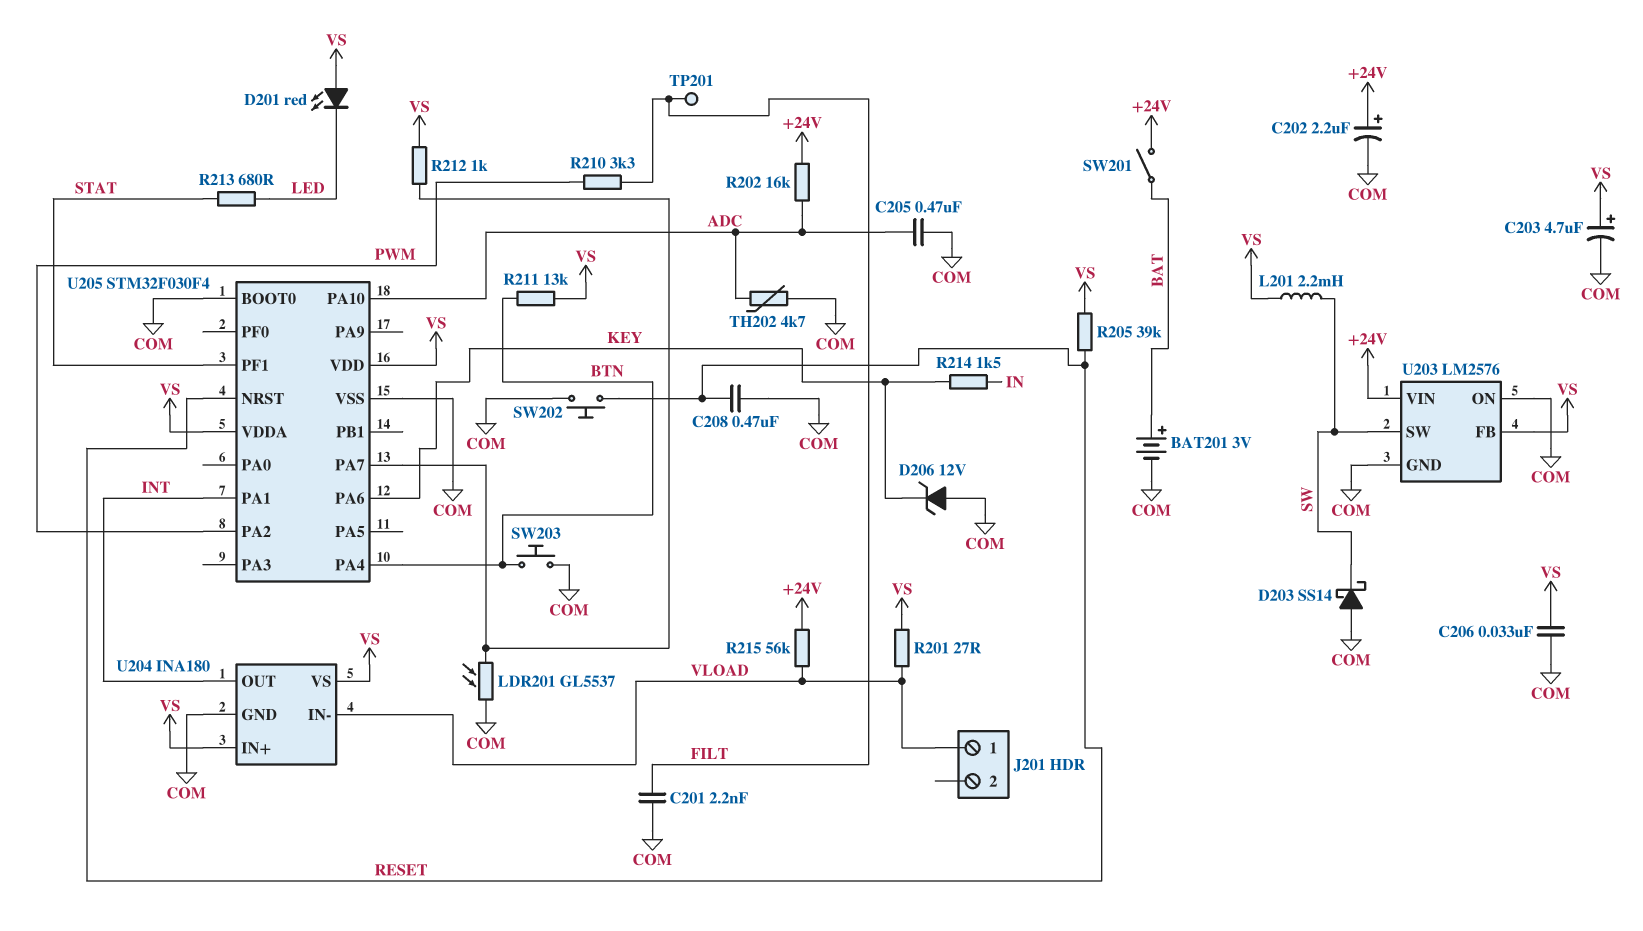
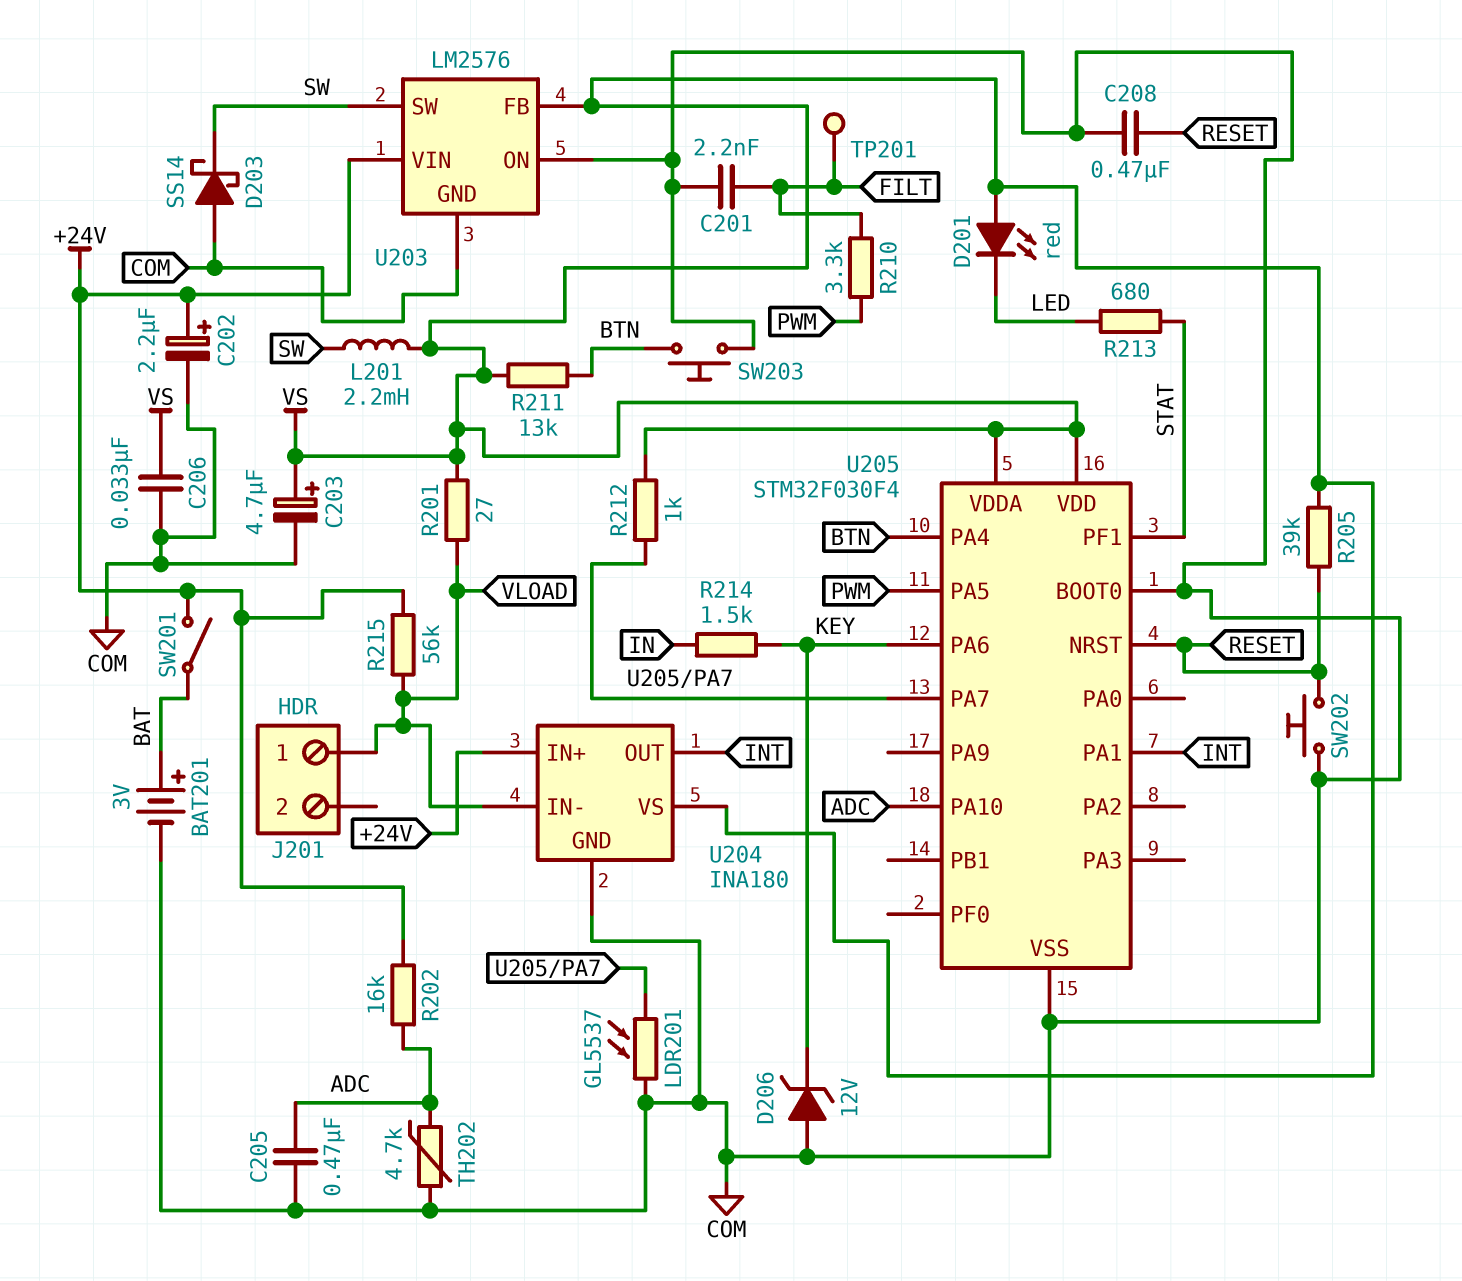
U204 pin IN+: VS -> +24V
U205 pin PA2: PWM -> none
U205 pin PA5: none -> PWM

